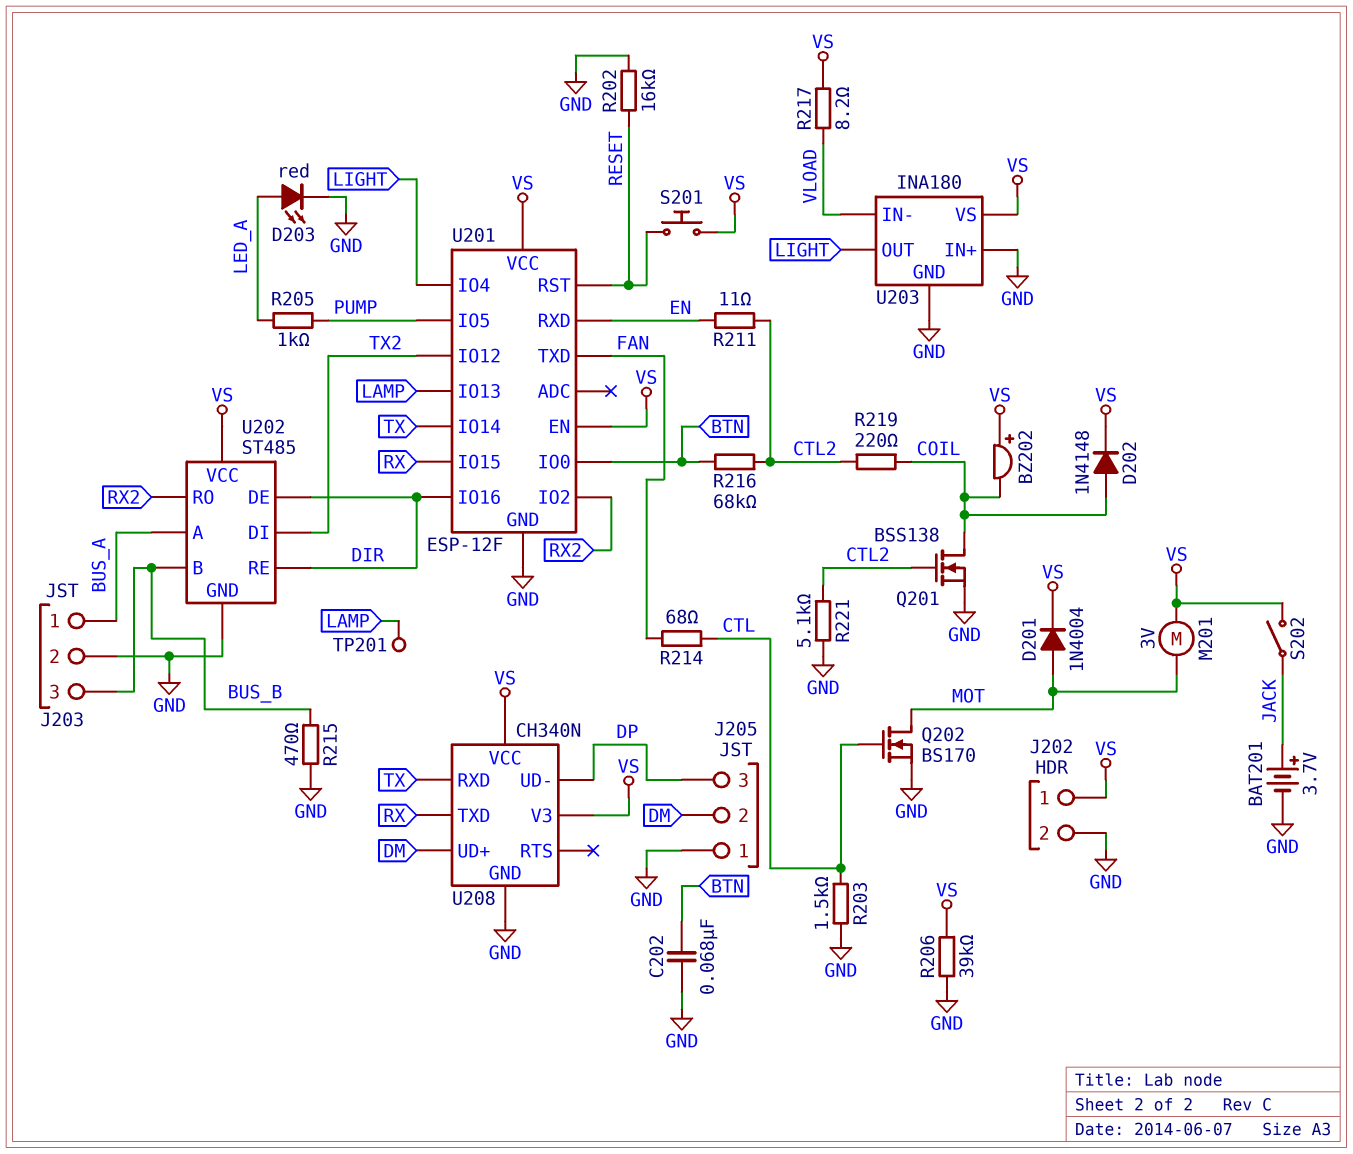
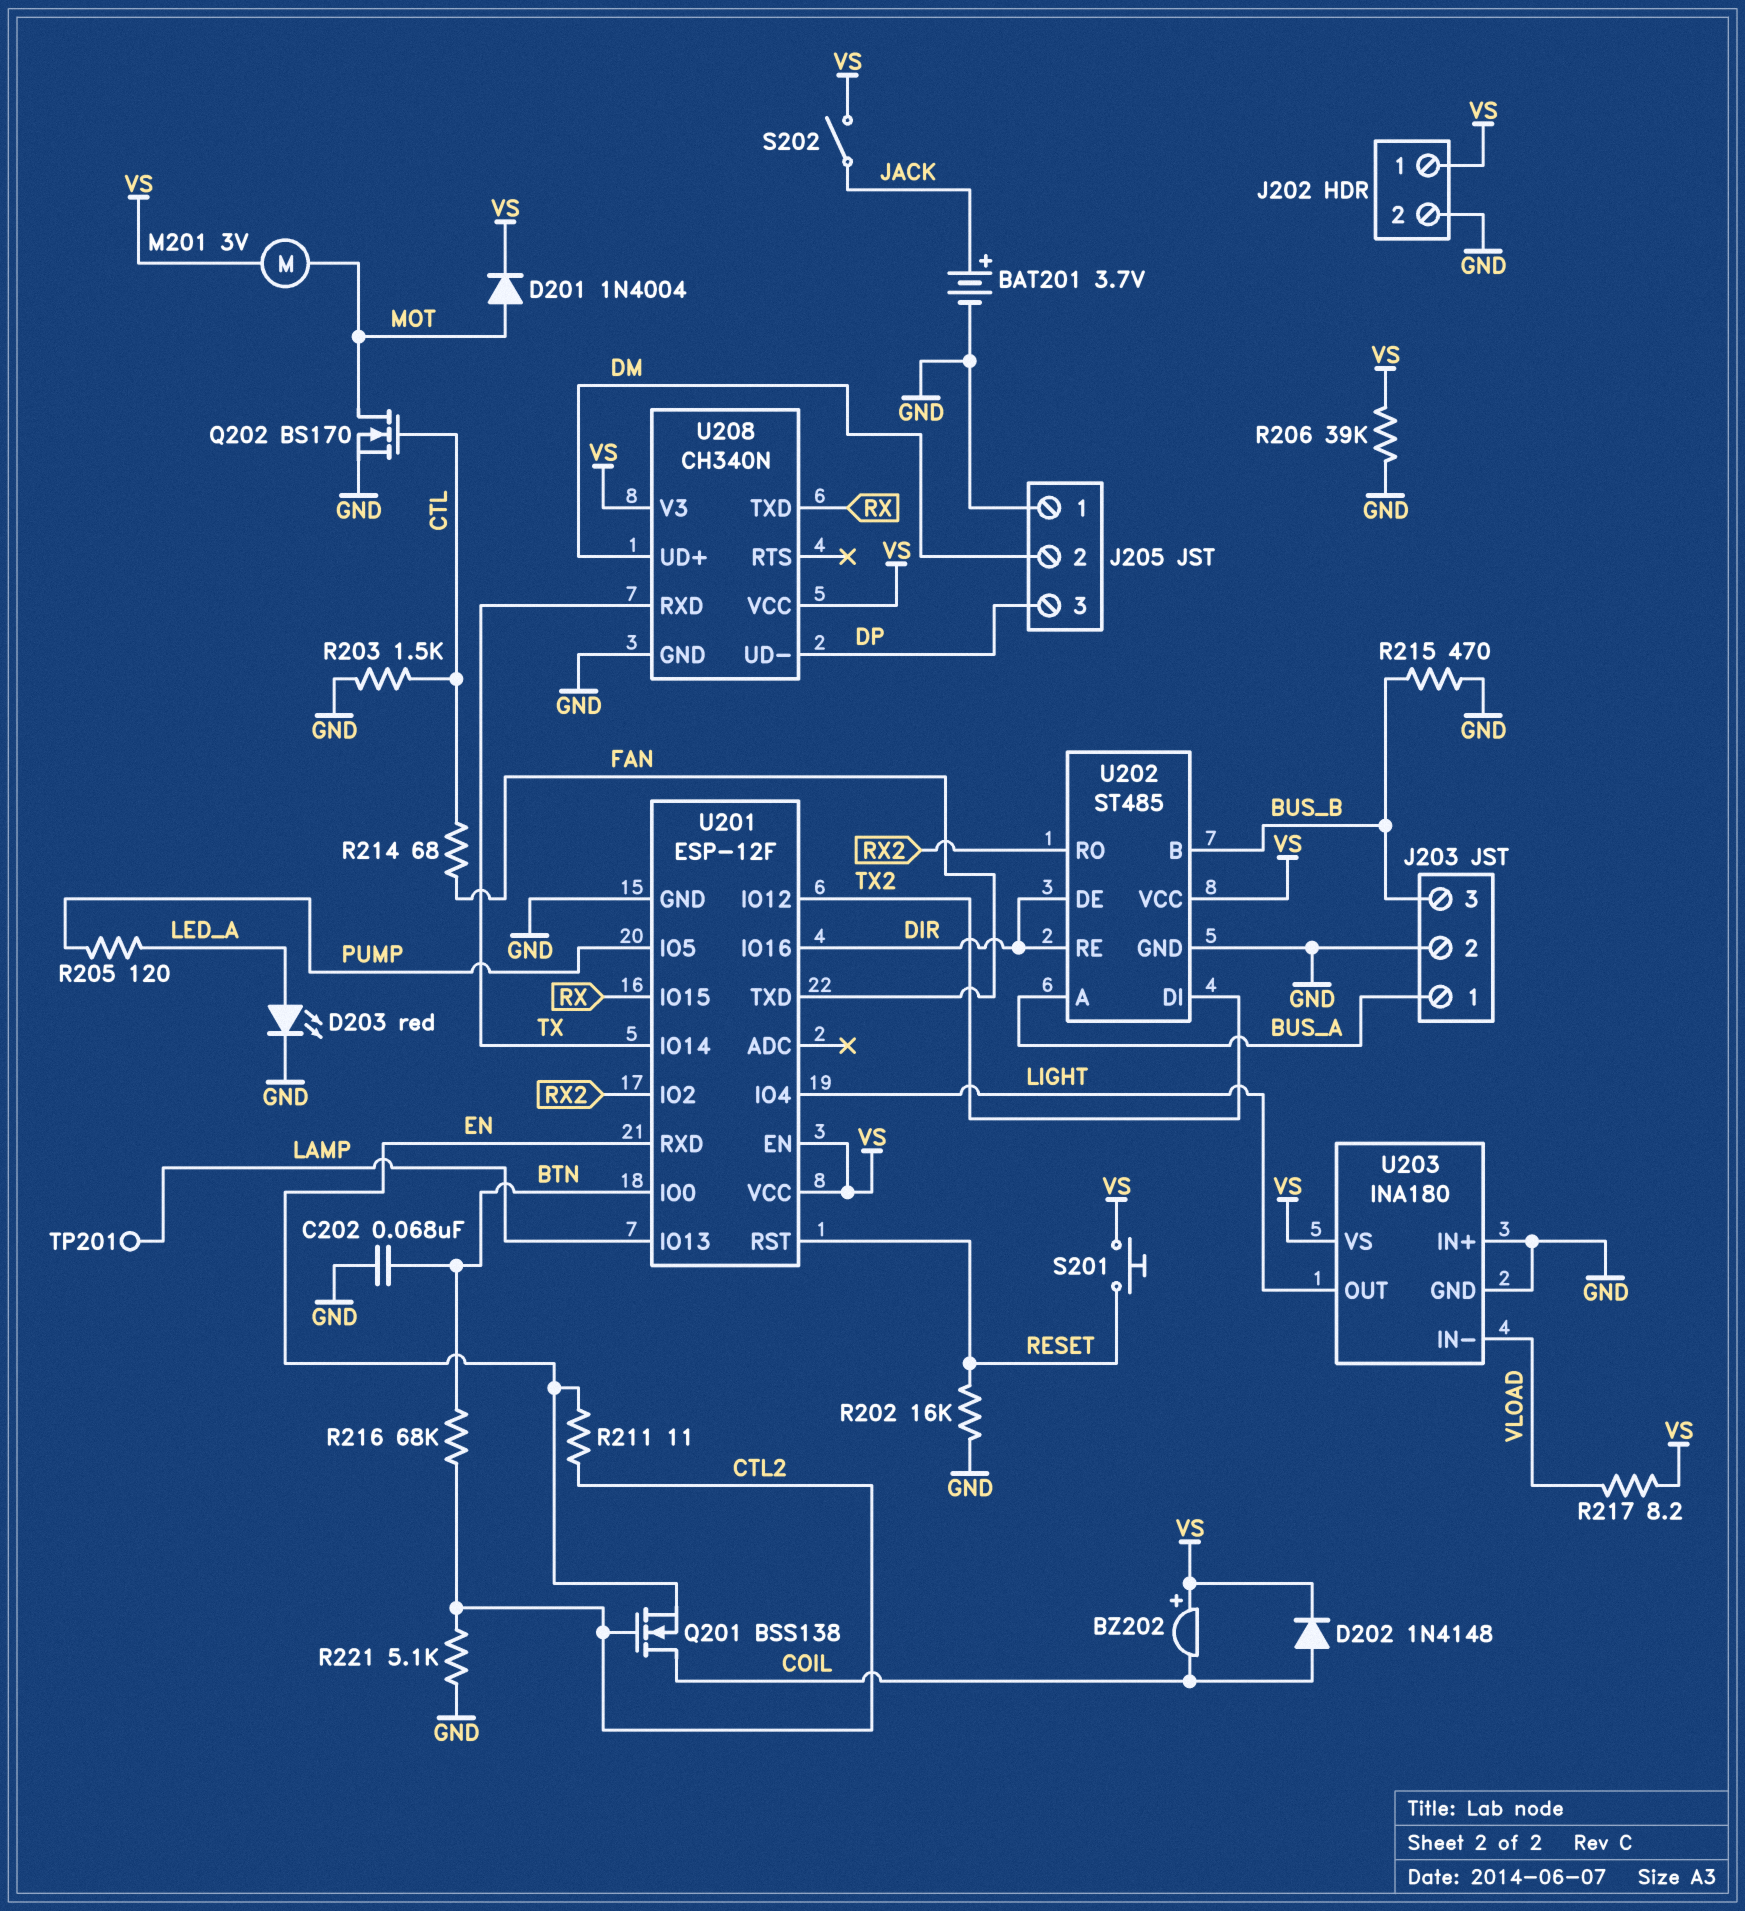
Q201: NMOS BSS138 (G CTL2, D COIL, S GND) -> NMOS BSS138 (G CTL2, D COIL, S EN)
R205: 1k (LED_A, PUMP) -> 120 (LED_A, PUMP)
R219: 220 (COIL, CTL2) -> none

